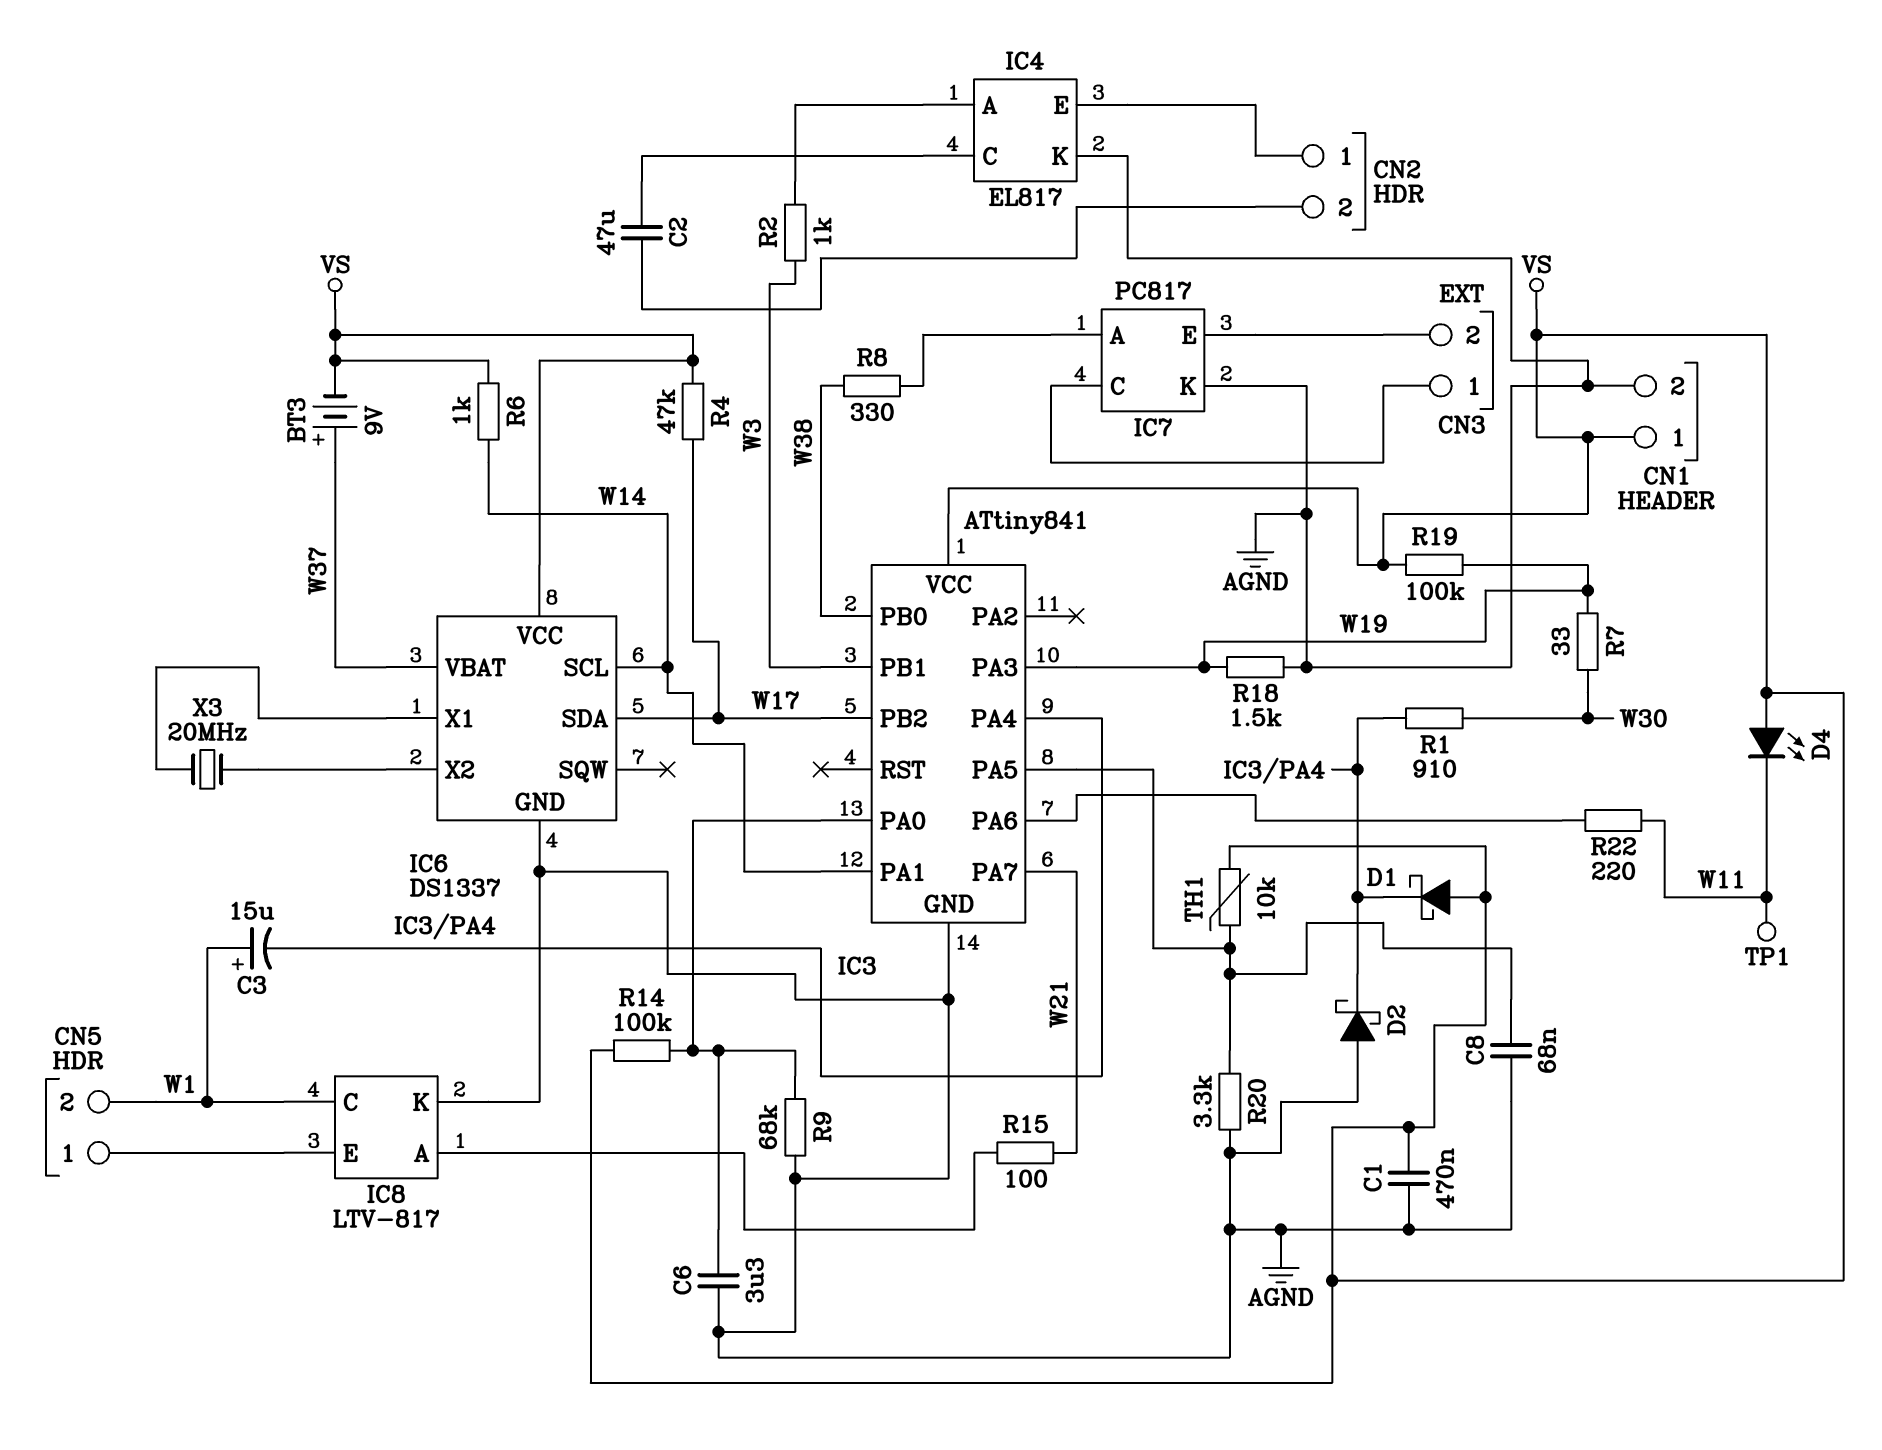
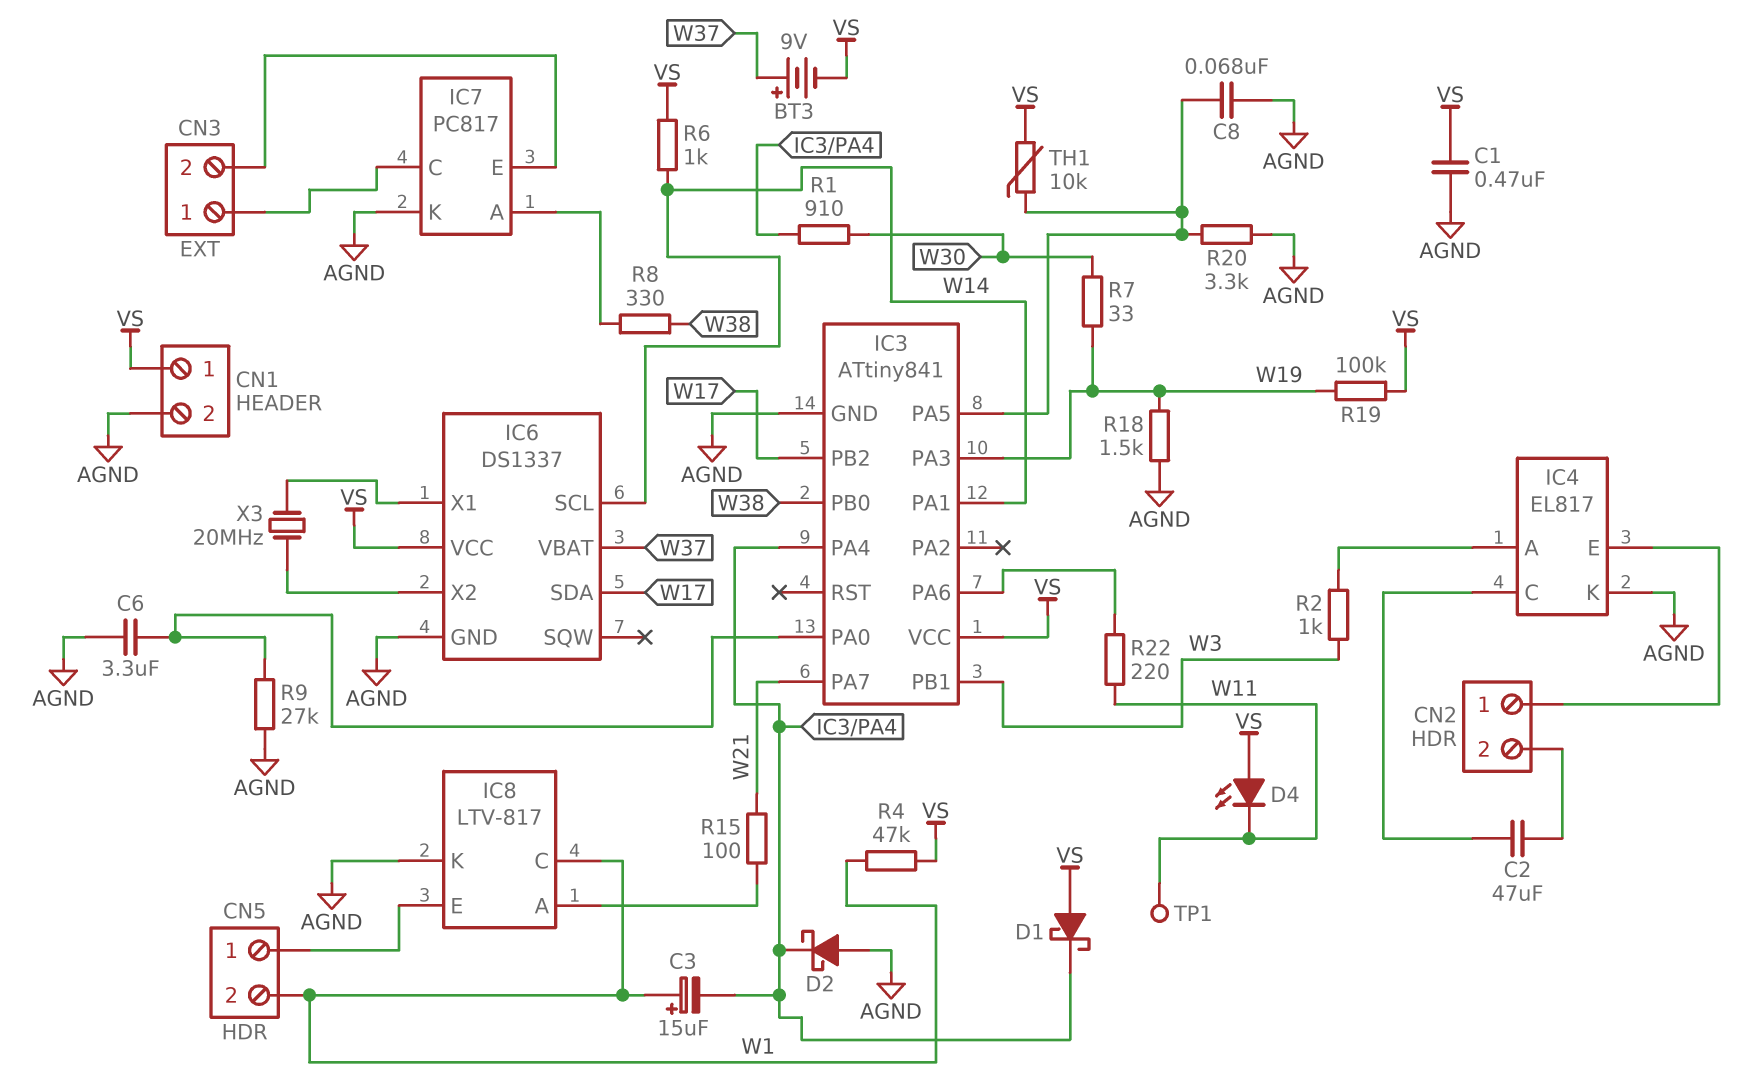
R4: 47k (VS, W17) -> 47k (VS, W1)
R9: 68k (AGND, IC3/PA0) -> 27k (AGND, IC3/PA0)
R14: 100k (IC3/PA0, VS) -> none

